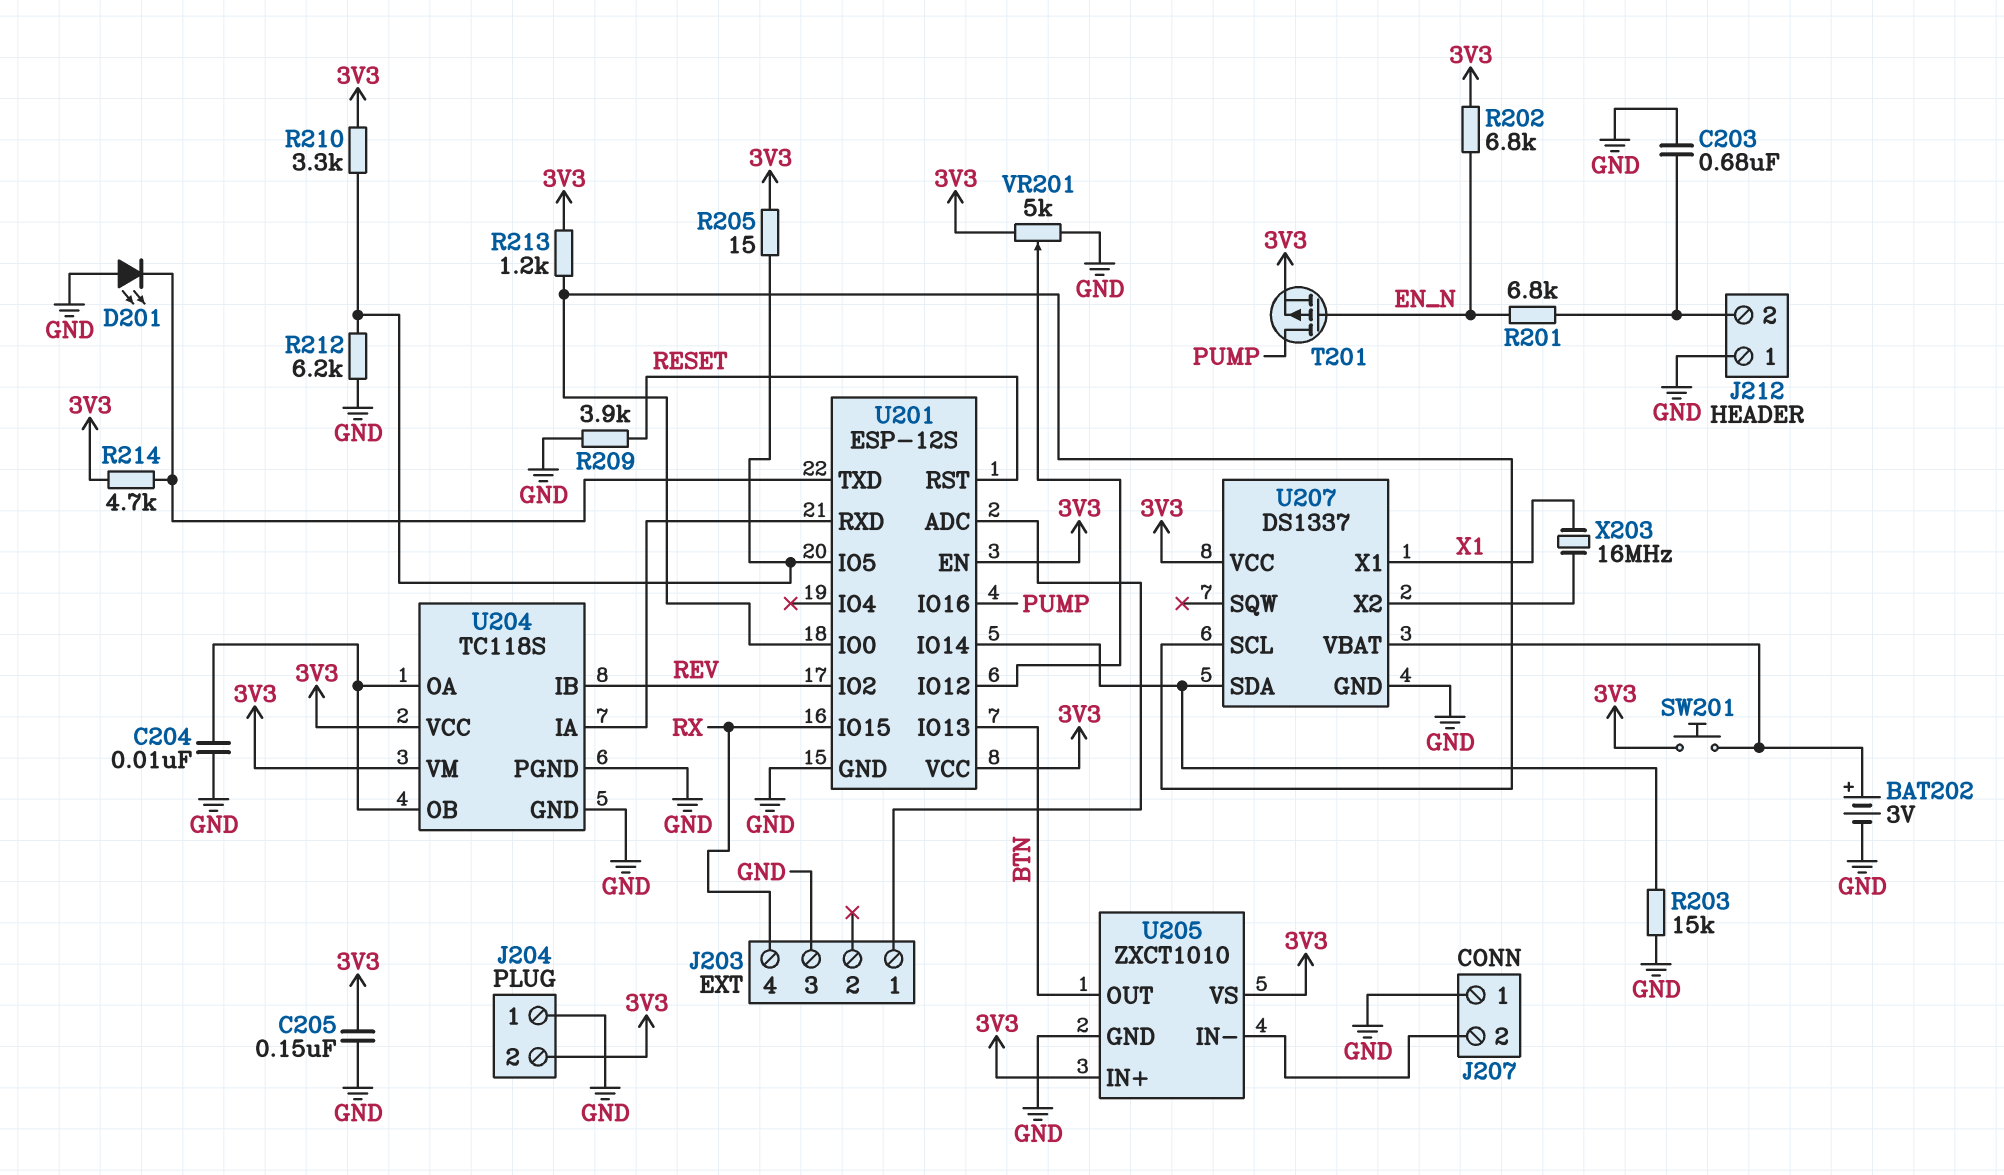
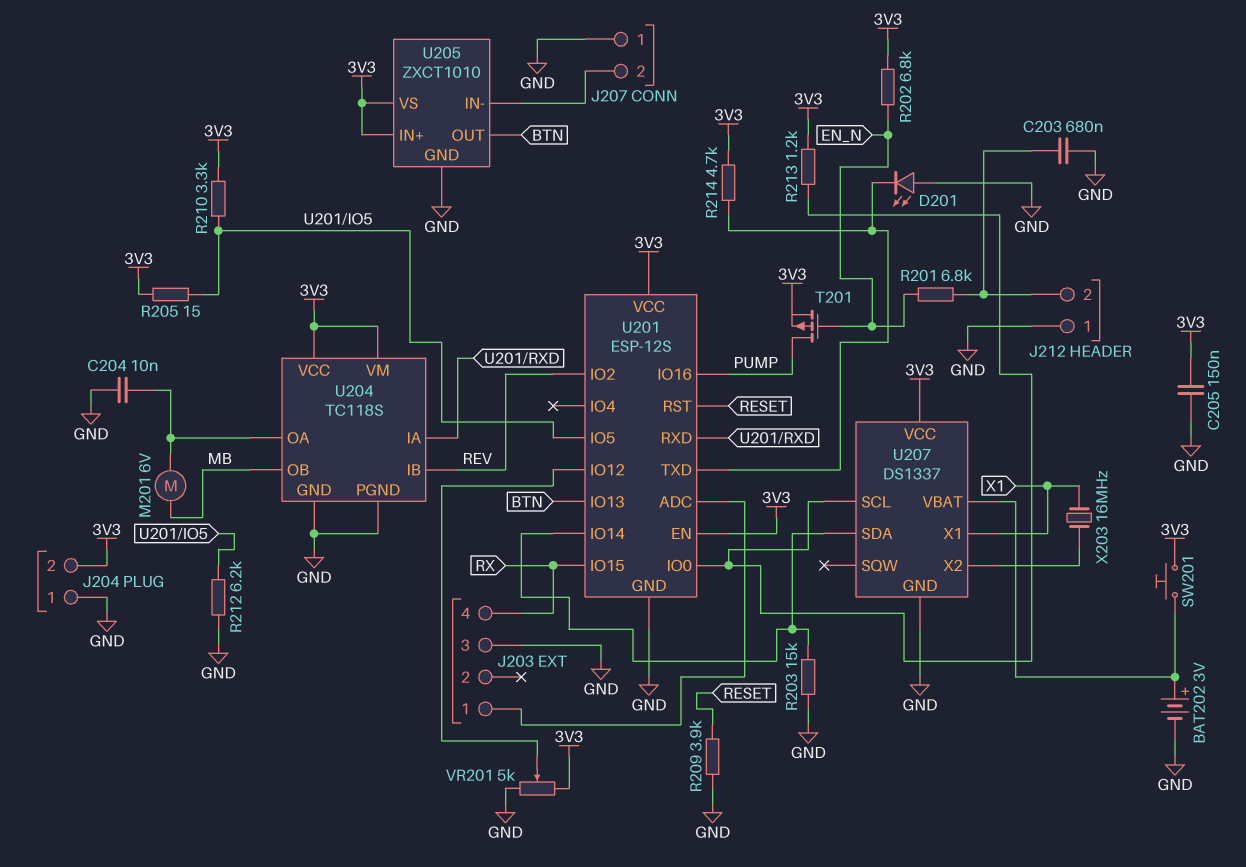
M201: none -> motor 6V (MB, U204/OA)
U204 pin OB: U204/OA -> MB

